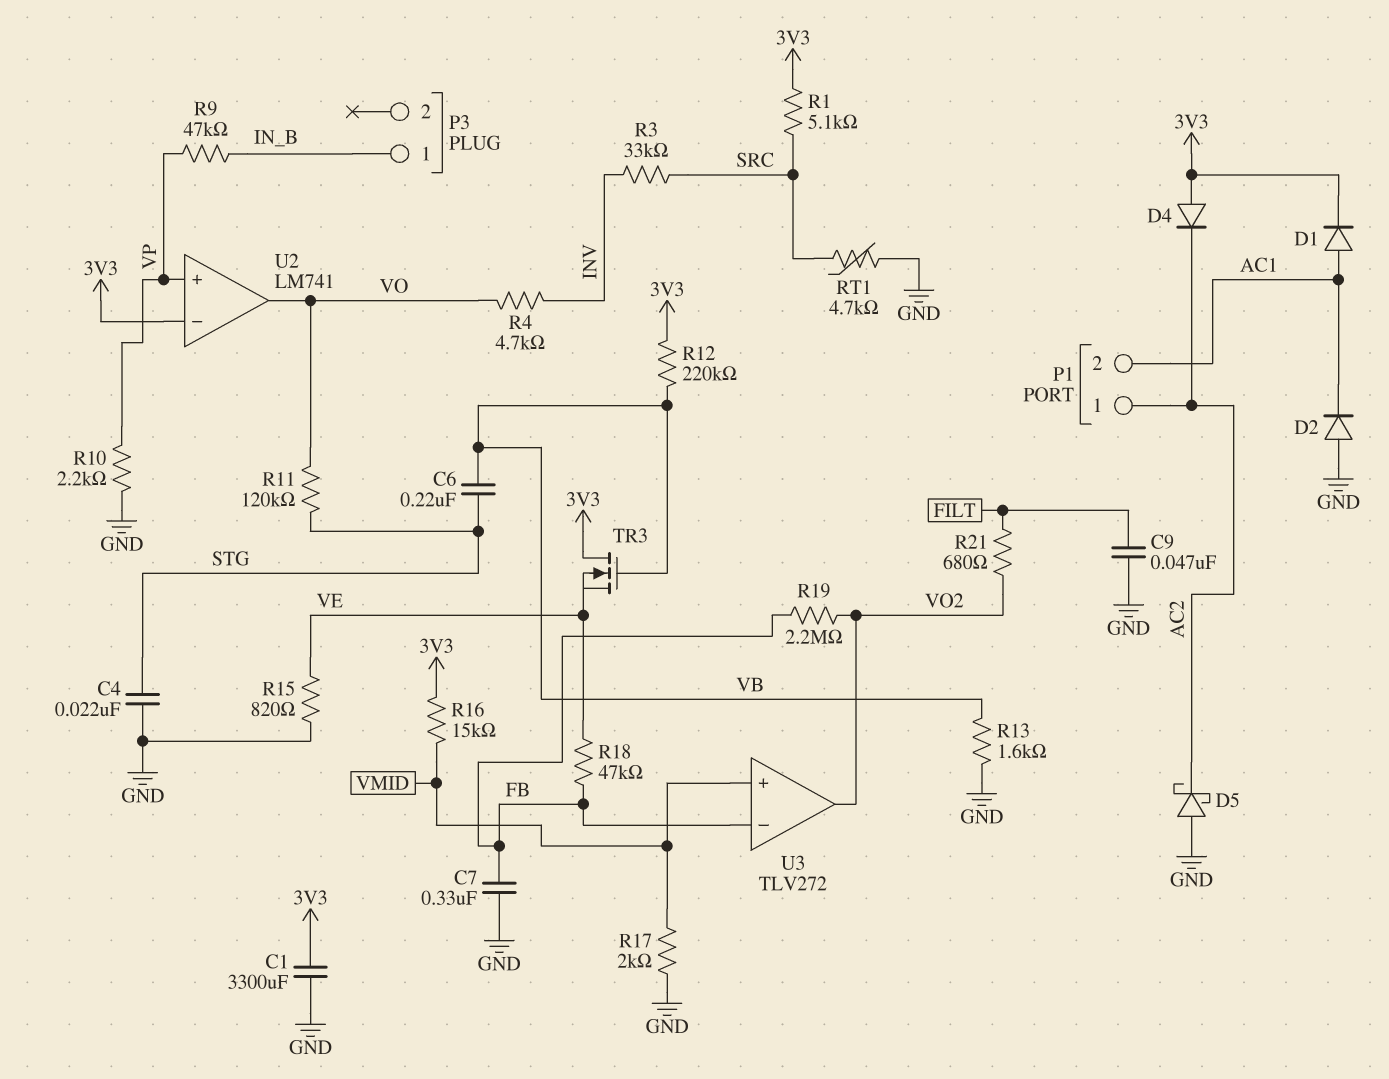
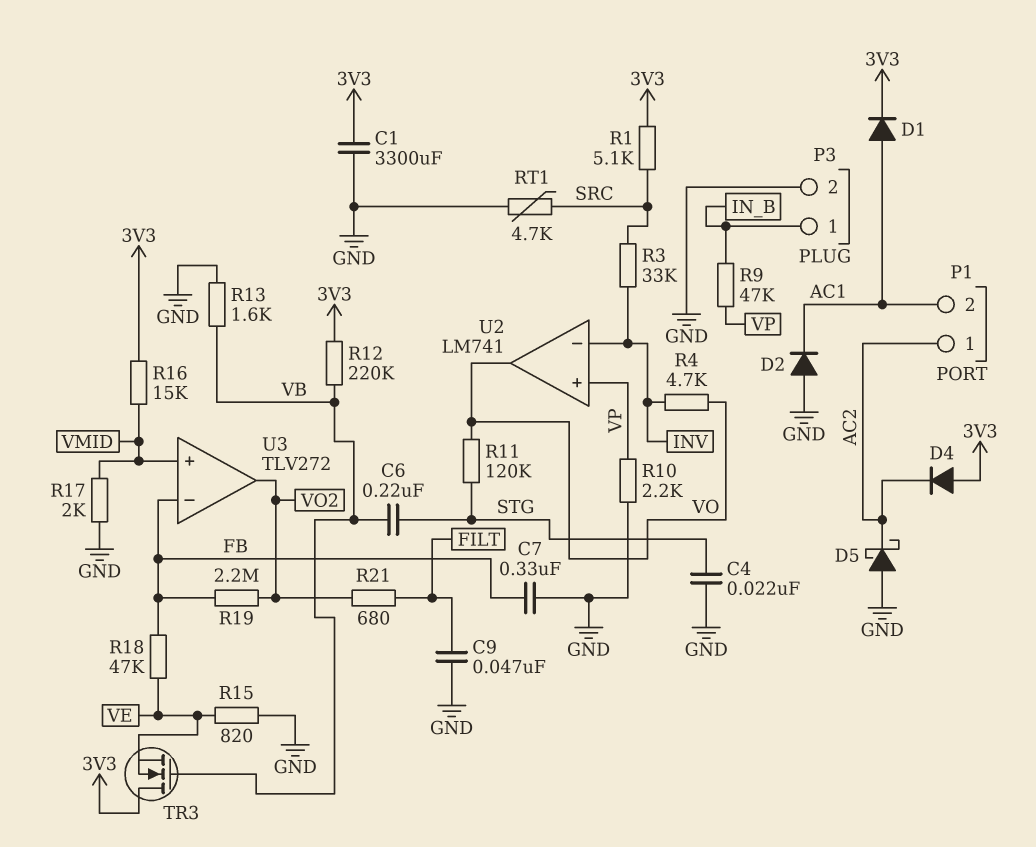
P3 pin 2: none -> GND
U2 pin in-: 3V3 -> INV

